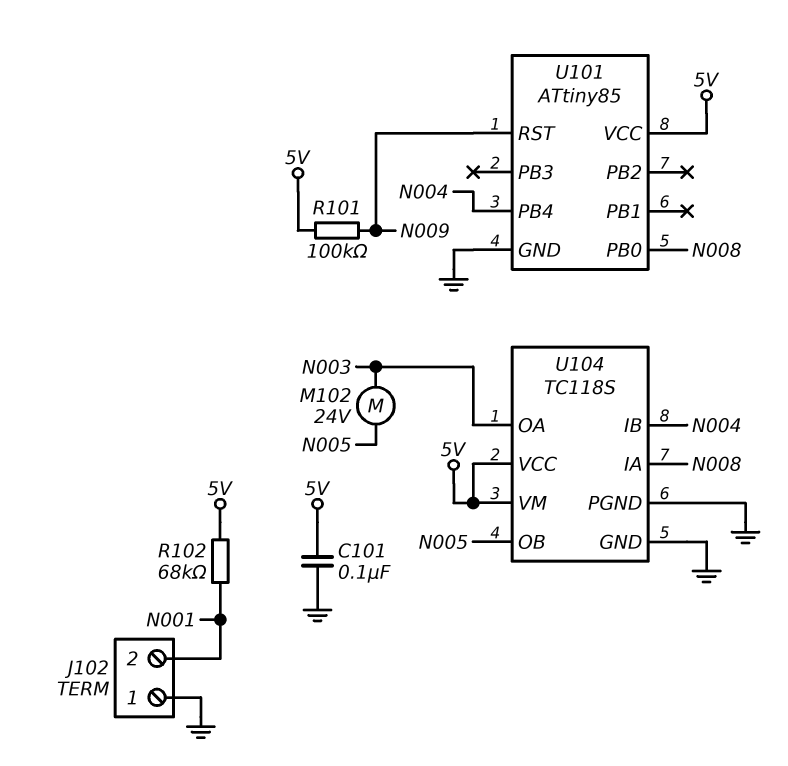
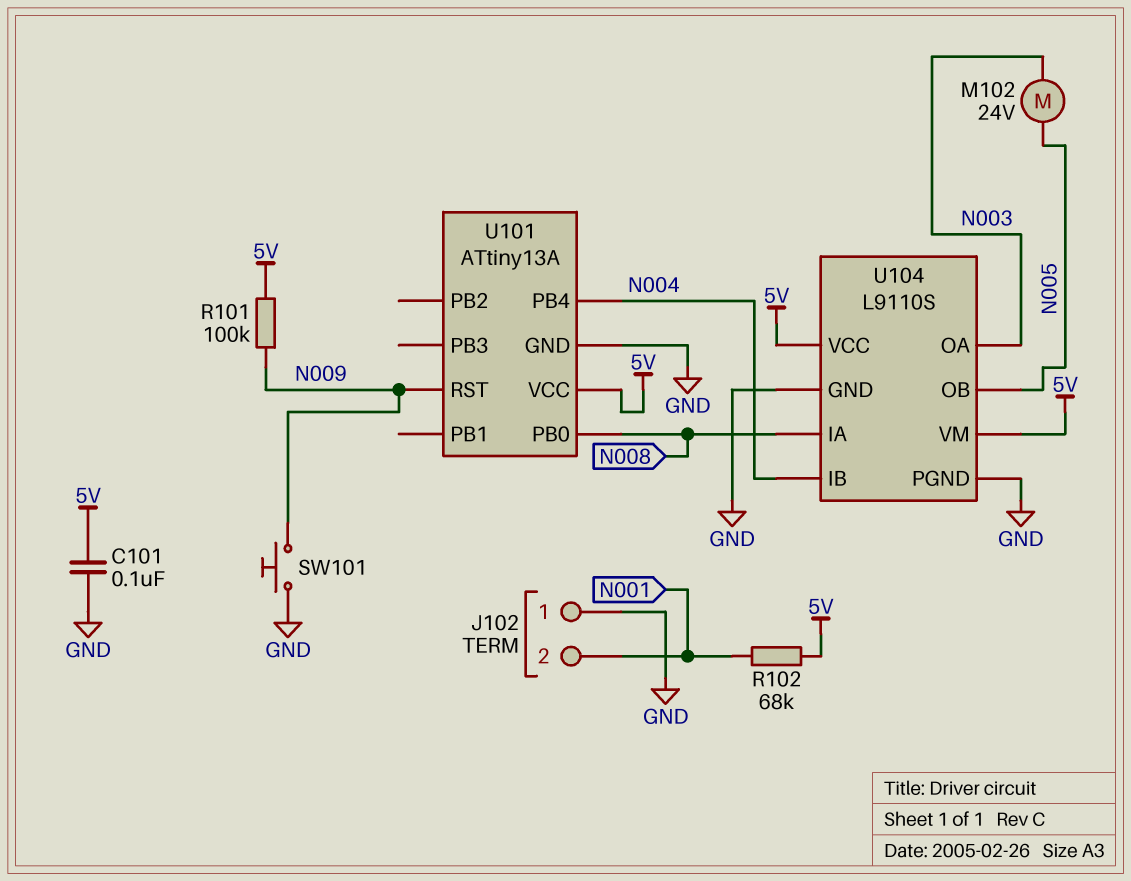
SW101: none -> button (GND, N009)
U101: ATtiny85 -> ATtiny13A
U104: TC118S -> L9110S

